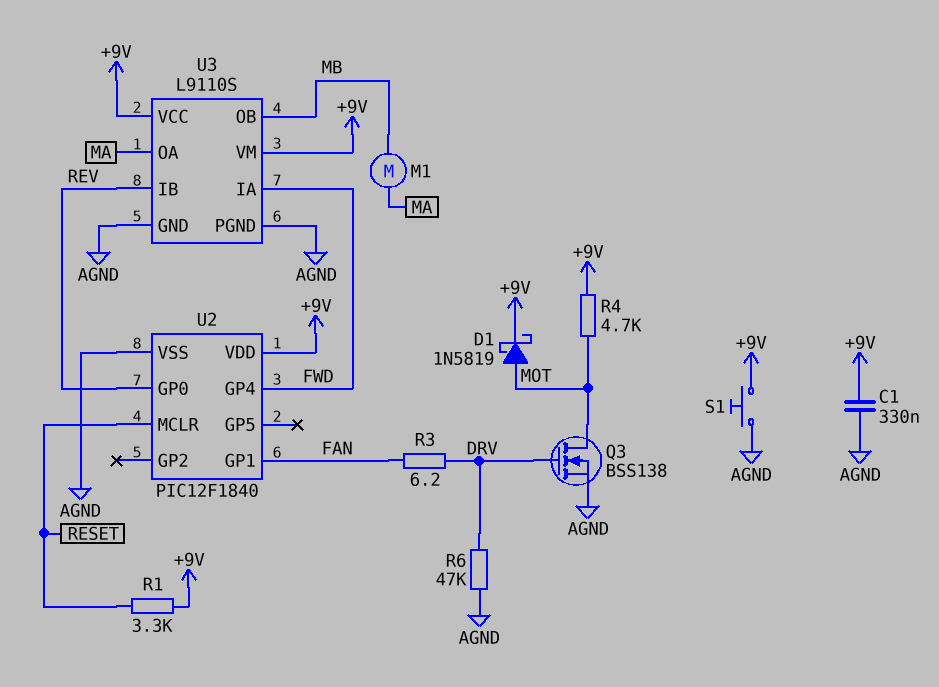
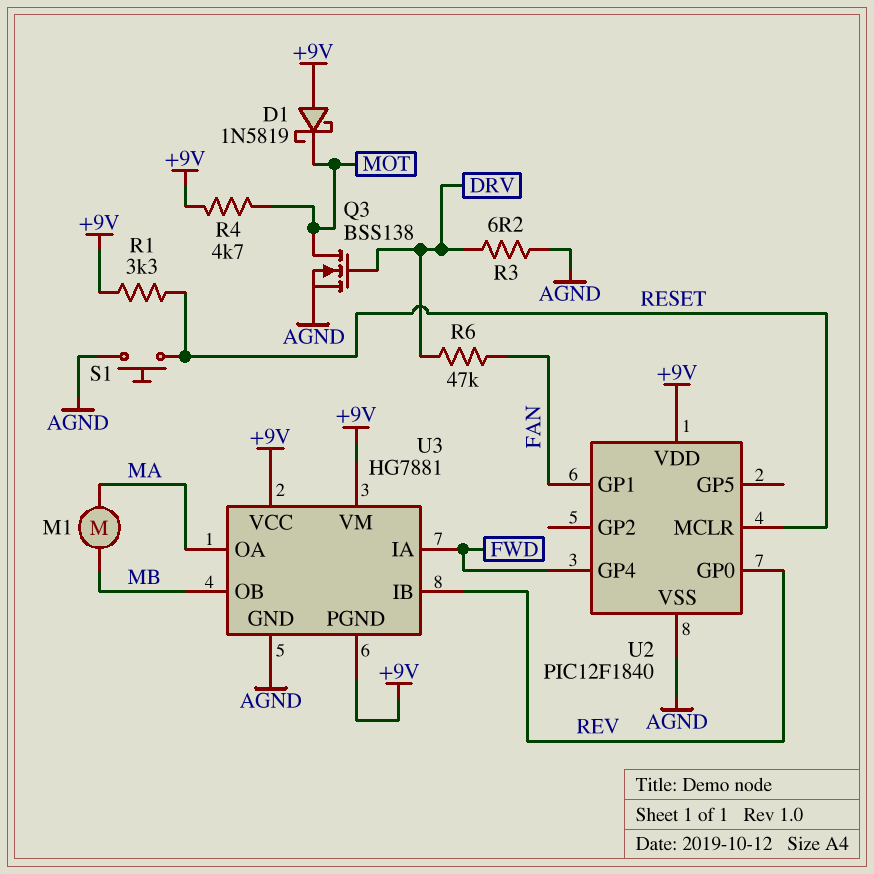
C1: 330nF (+9V, AGND) -> none
D1: schottky 1N5819 (A MOT, K +9V) -> schottky 1N5819 (A +9V, K MOT)
R3: 6.2 (DRV, FAN) -> 6.2 (AGND, DRV)
R6: 47k (AGND, DRV) -> 47k (DRV, FAN)
S1: button (+9V, AGND) -> button (AGND, RESET)
U3: L9110S -> HG7881
U3 pin PGND: AGND -> +9V

